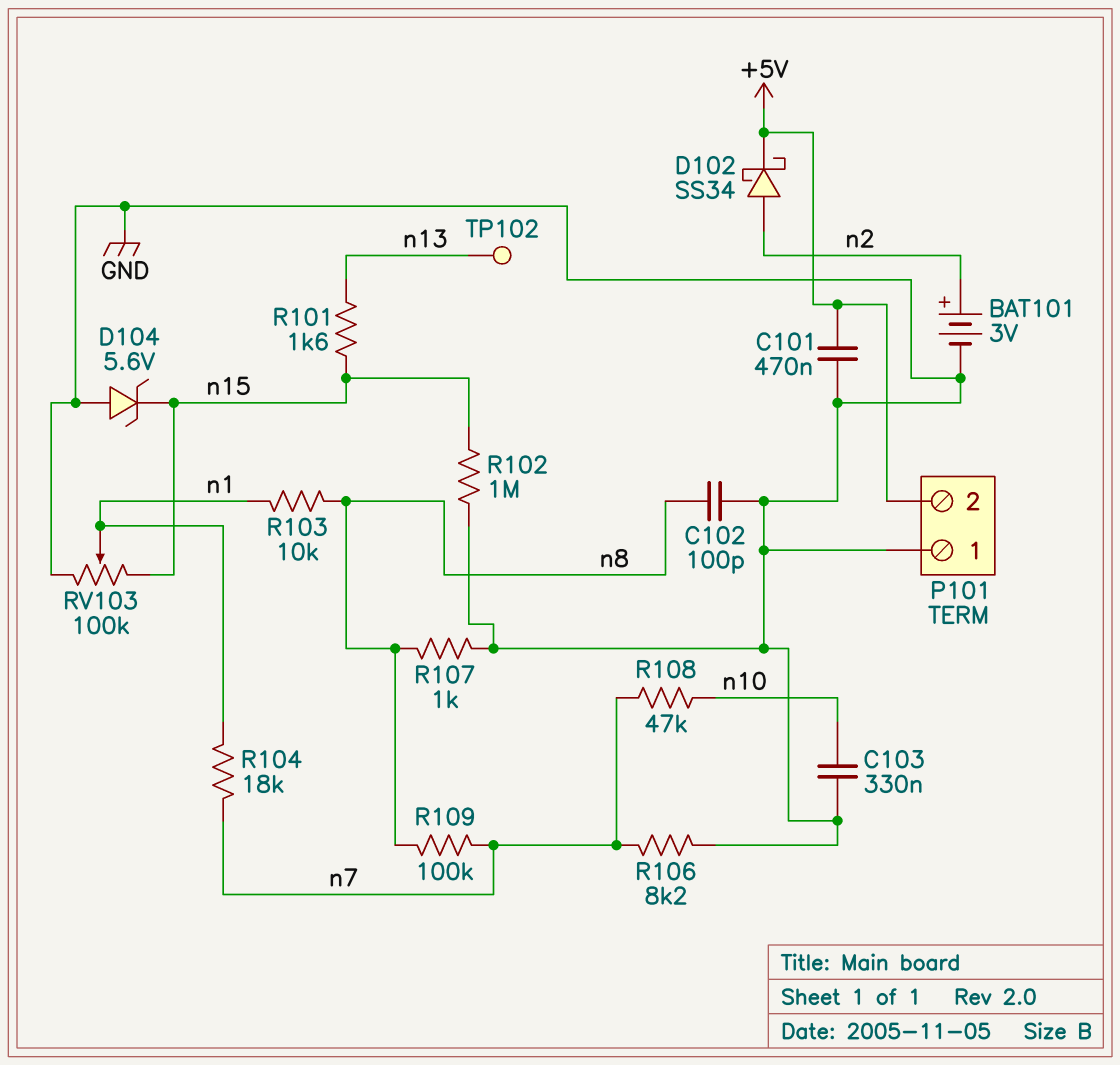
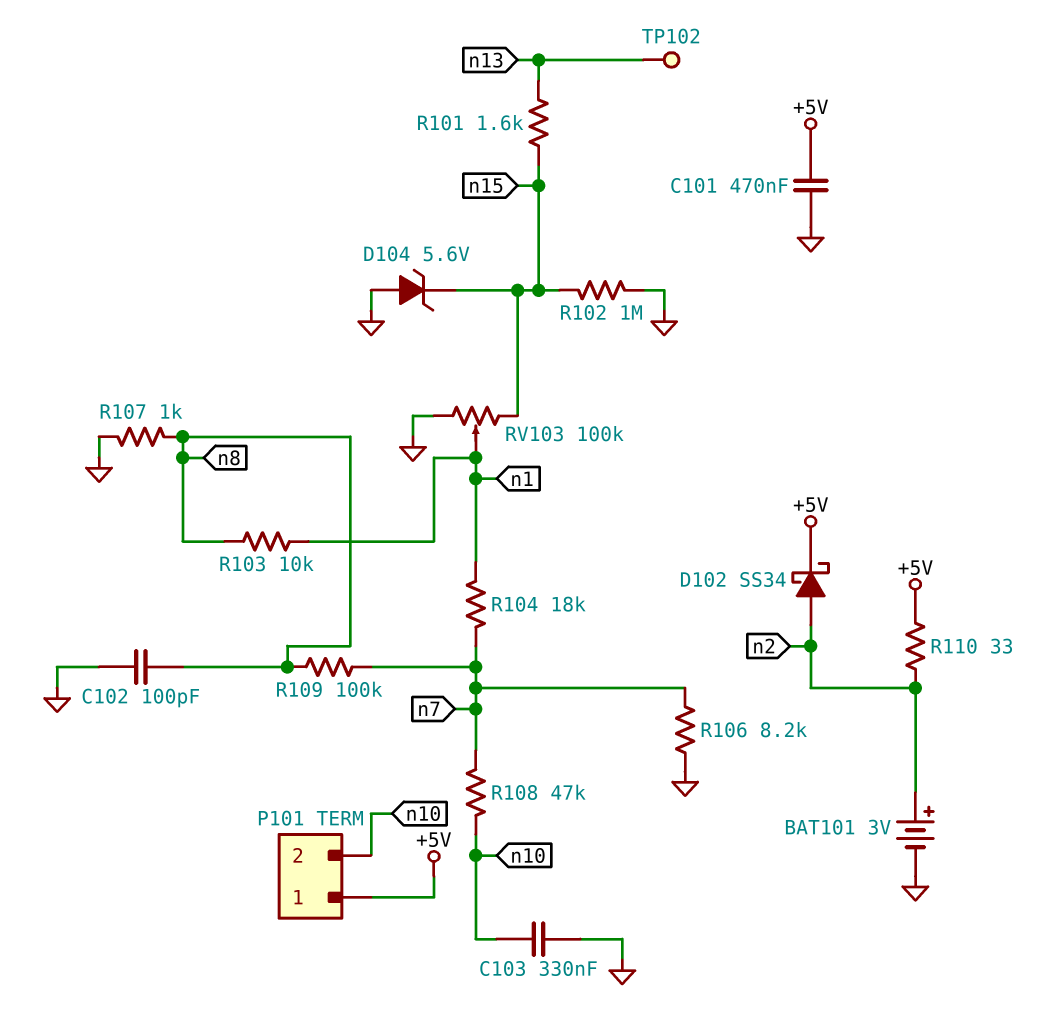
P101 pin 1: GND -> +5V
P101 pin 2: +5V -> n10
R110: none -> 33 (+5V, n2)

